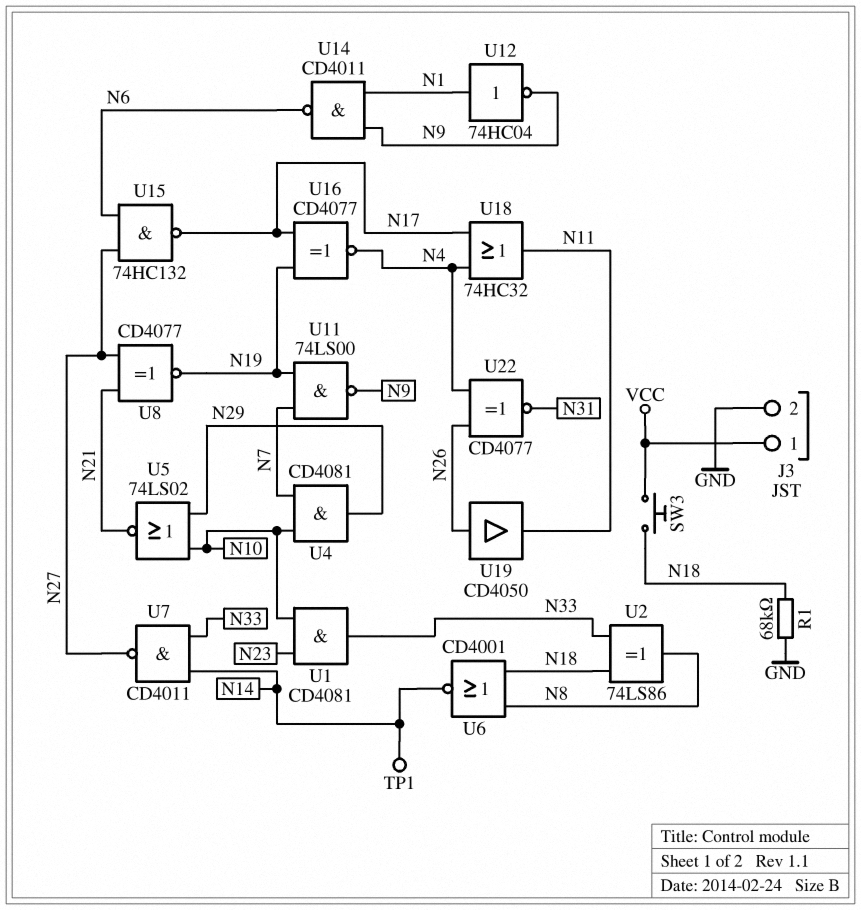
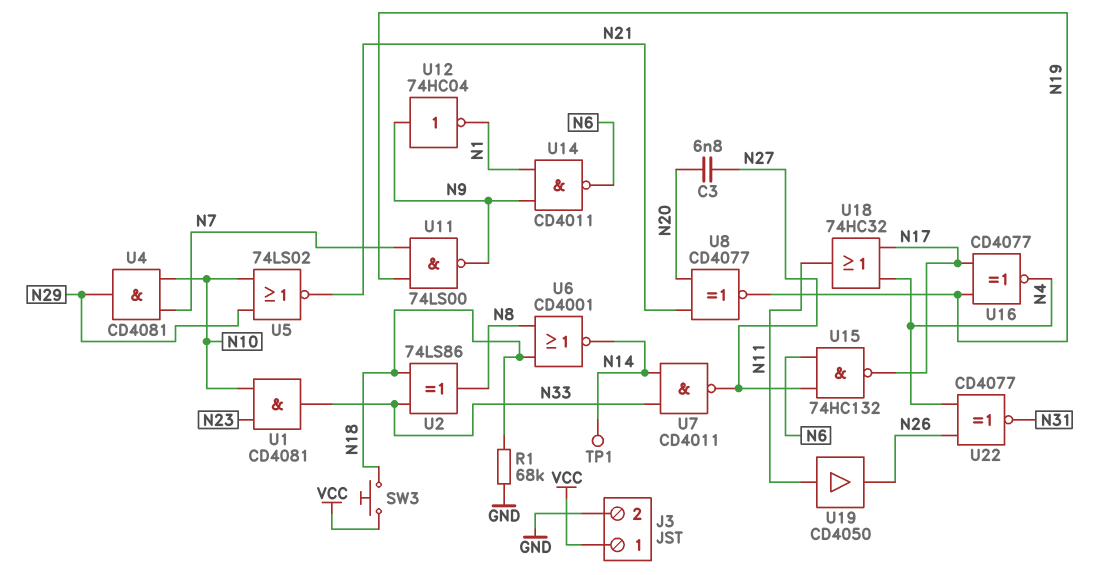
C3: none -> 6.8nF (N20, N27)
U8: XNOR CD4077 (in N21, in N27, out N19) -> XNOR CD4077 (in N20, in N21, out N19)
U12: NOT 74HC04 (in N1, out N9) -> NOT 74HC04 (in N9, out N1)
U19: buffer CD4050 (in N26, out N11) -> buffer CD4050 (in N11, out N26)

